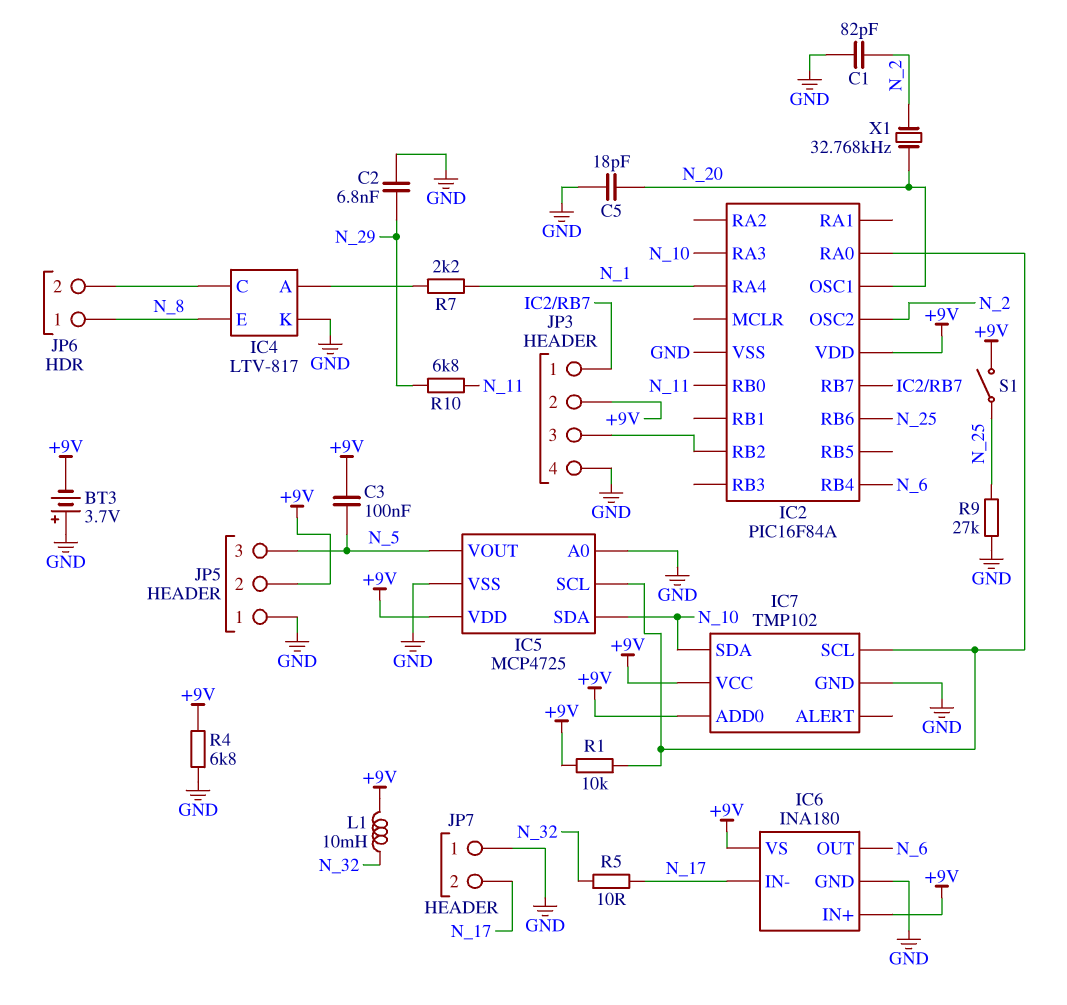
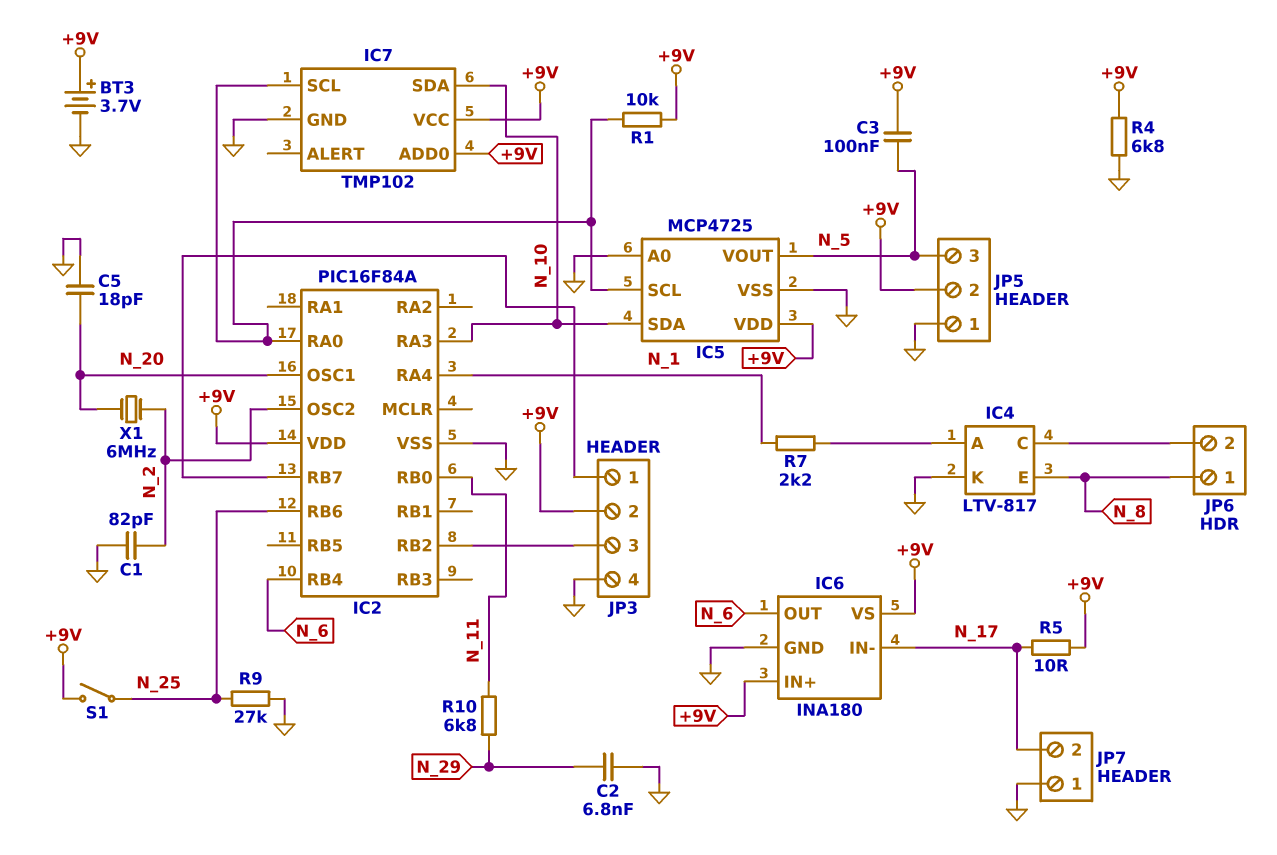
BT3: 3.7V (plus GND, minus +9V) -> 3.7V (plus +9V, minus GND)
L1: 10mH (+9V, N_32) -> none
R5: 10 (N_17, N_32) -> 10 (+9V, N_17)
X1: 32.768kHz (N_2, N_20) -> 6MHz (N_2, N_20)

